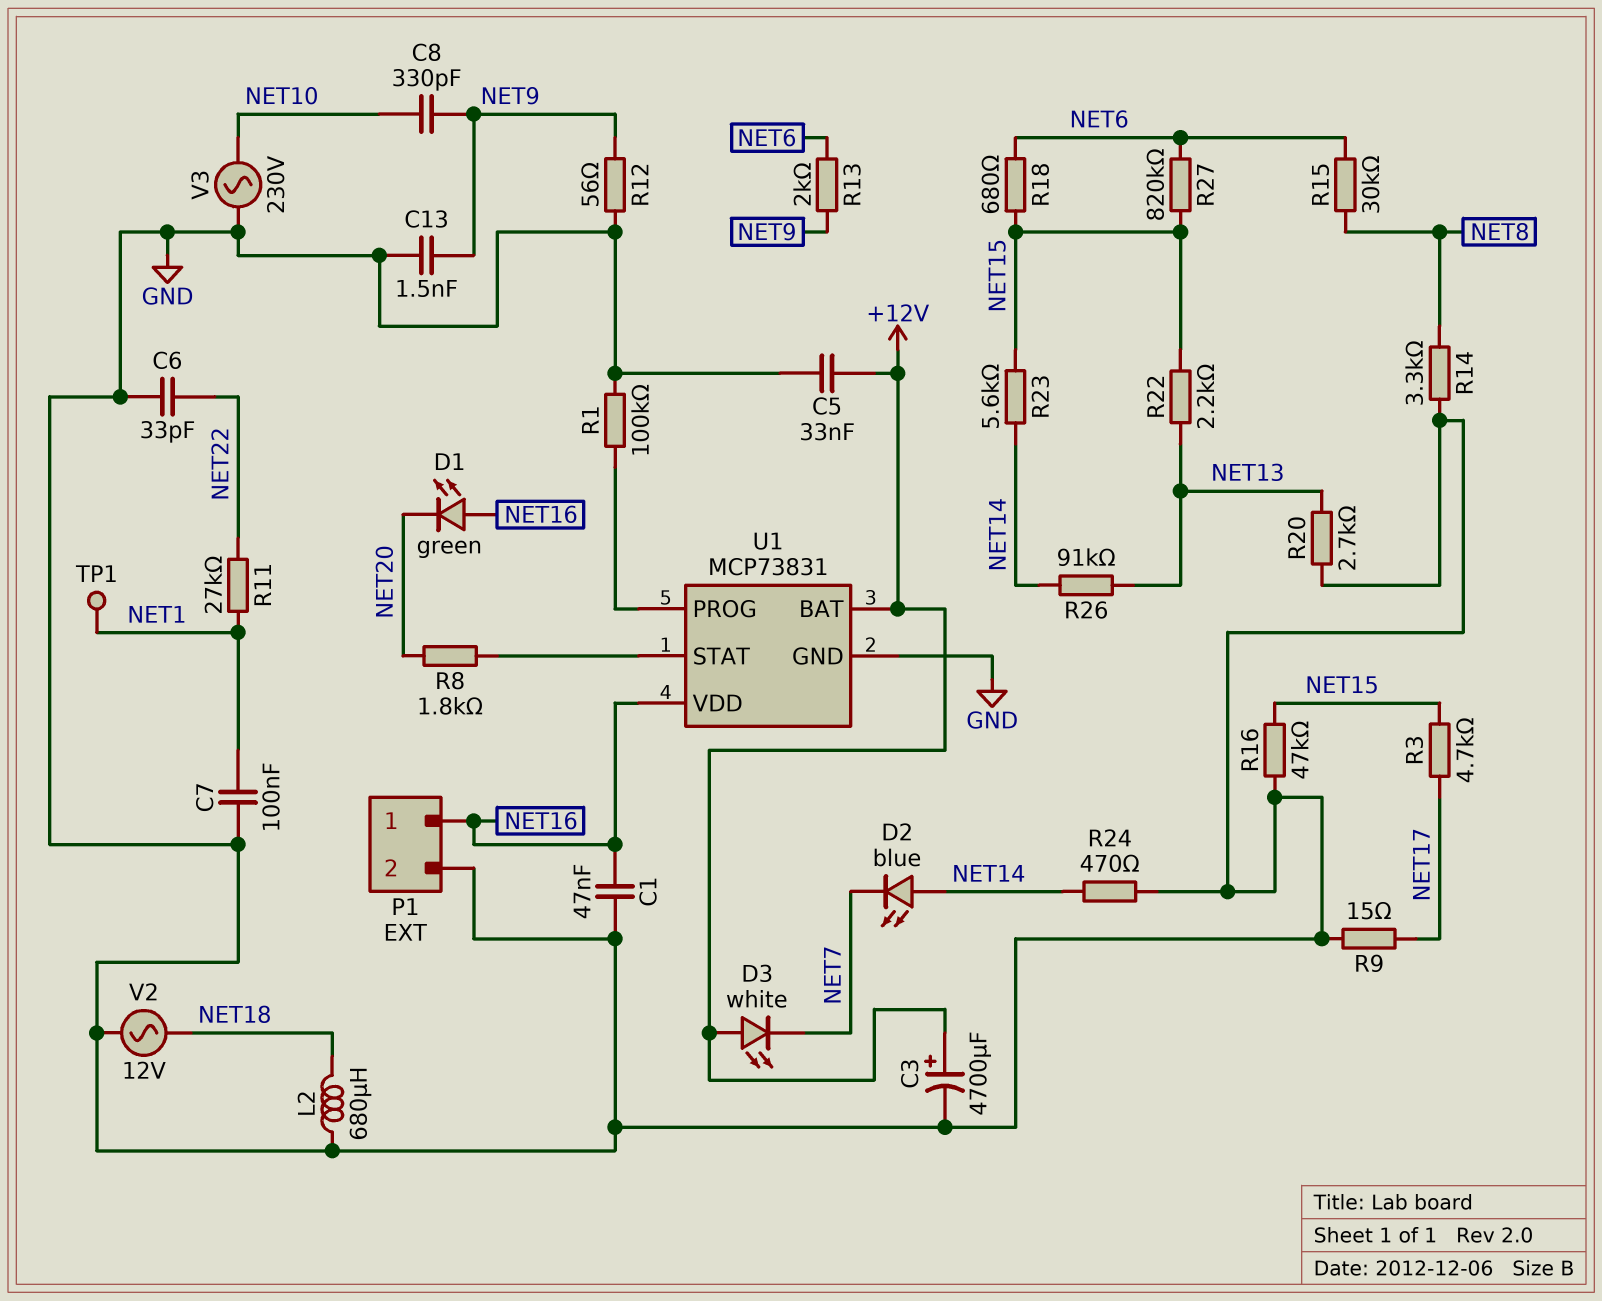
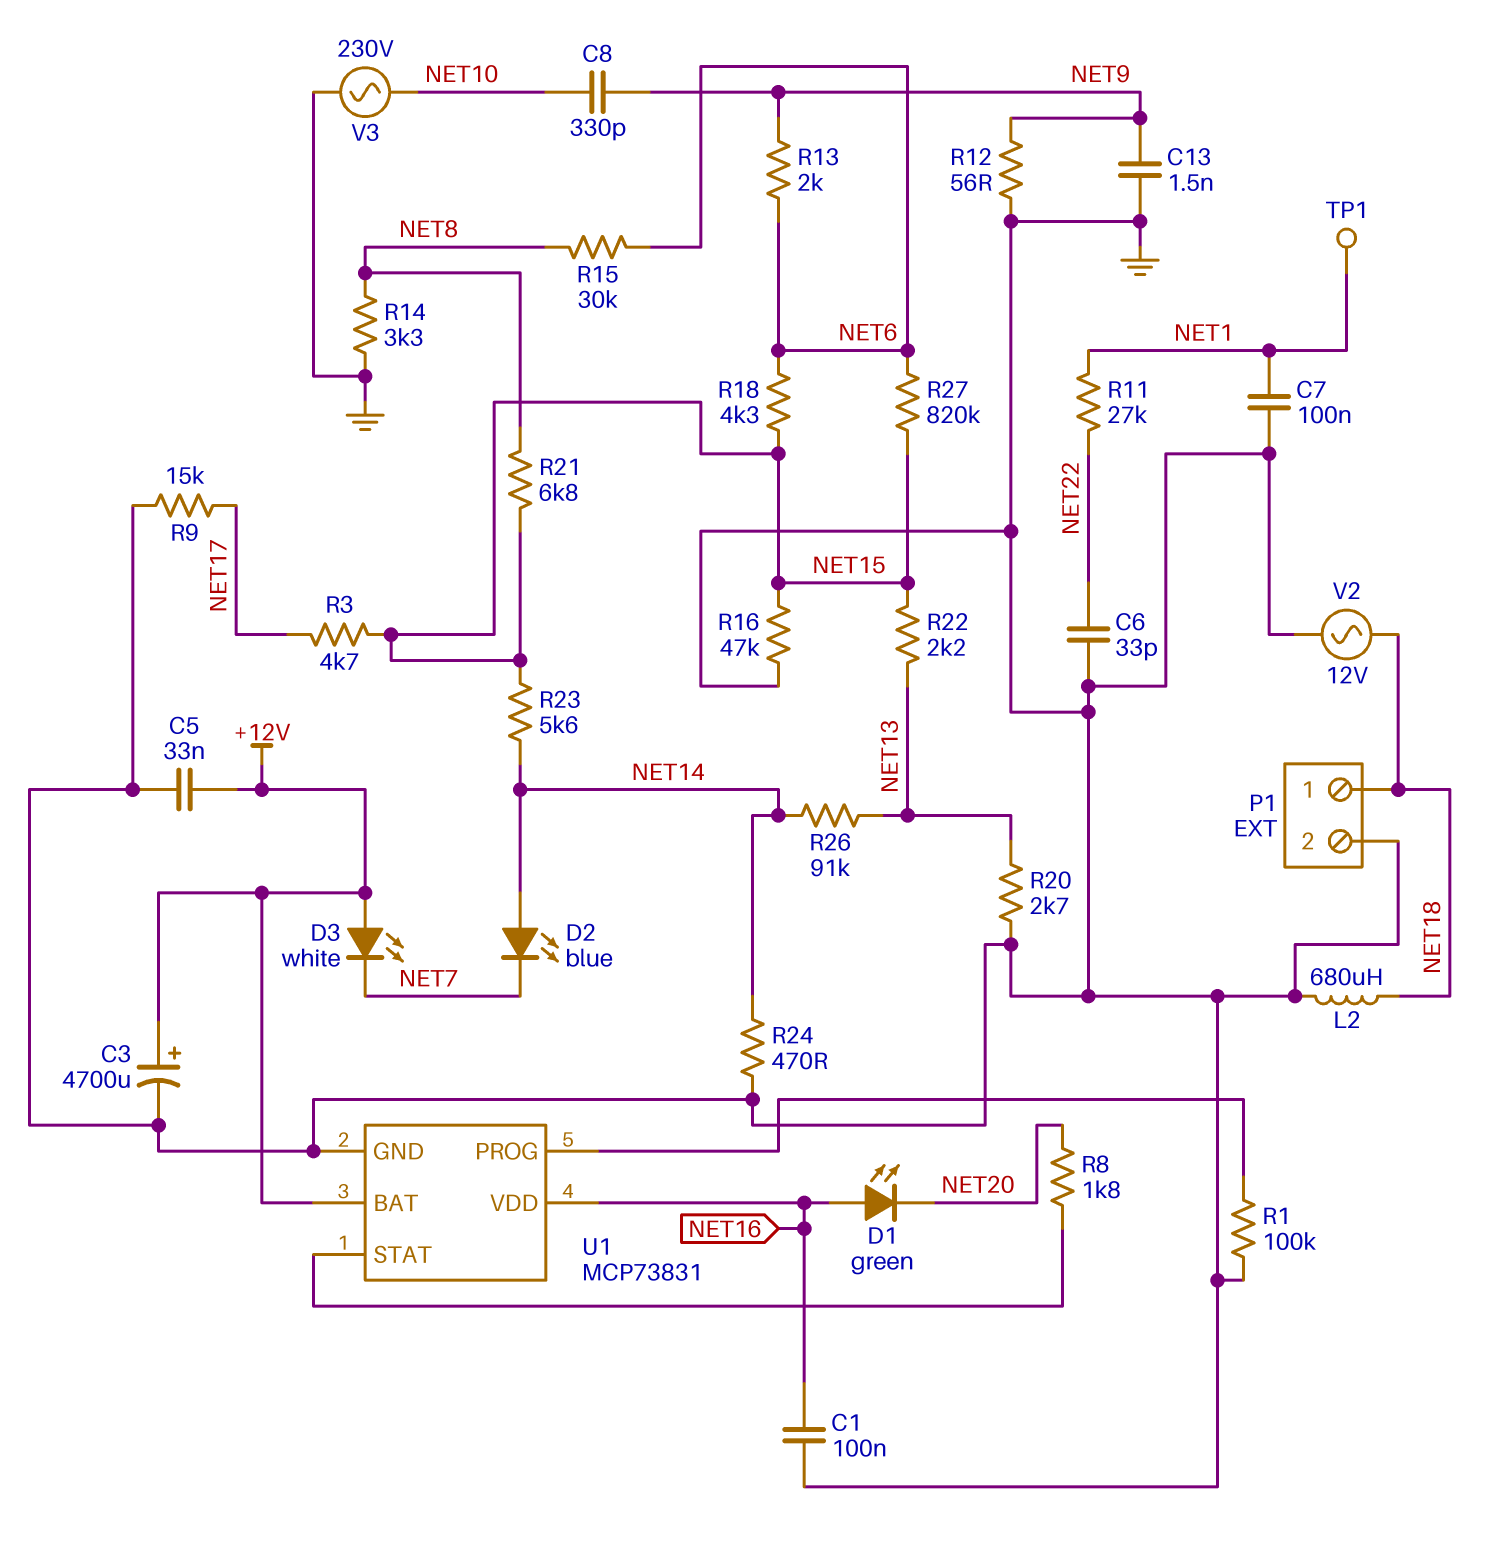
C1: 47nF (GND, NET16) -> 100nF (GND, NET16)
P1 pin 1: NET16 -> NET18
R9: 15 (GND, NET17) -> 15k (GND, NET17)
R18: 680 (NET6, NET15) -> 4.3k (NET6, NET15)
R21: none -> 6.8k (NET8, NET15)

